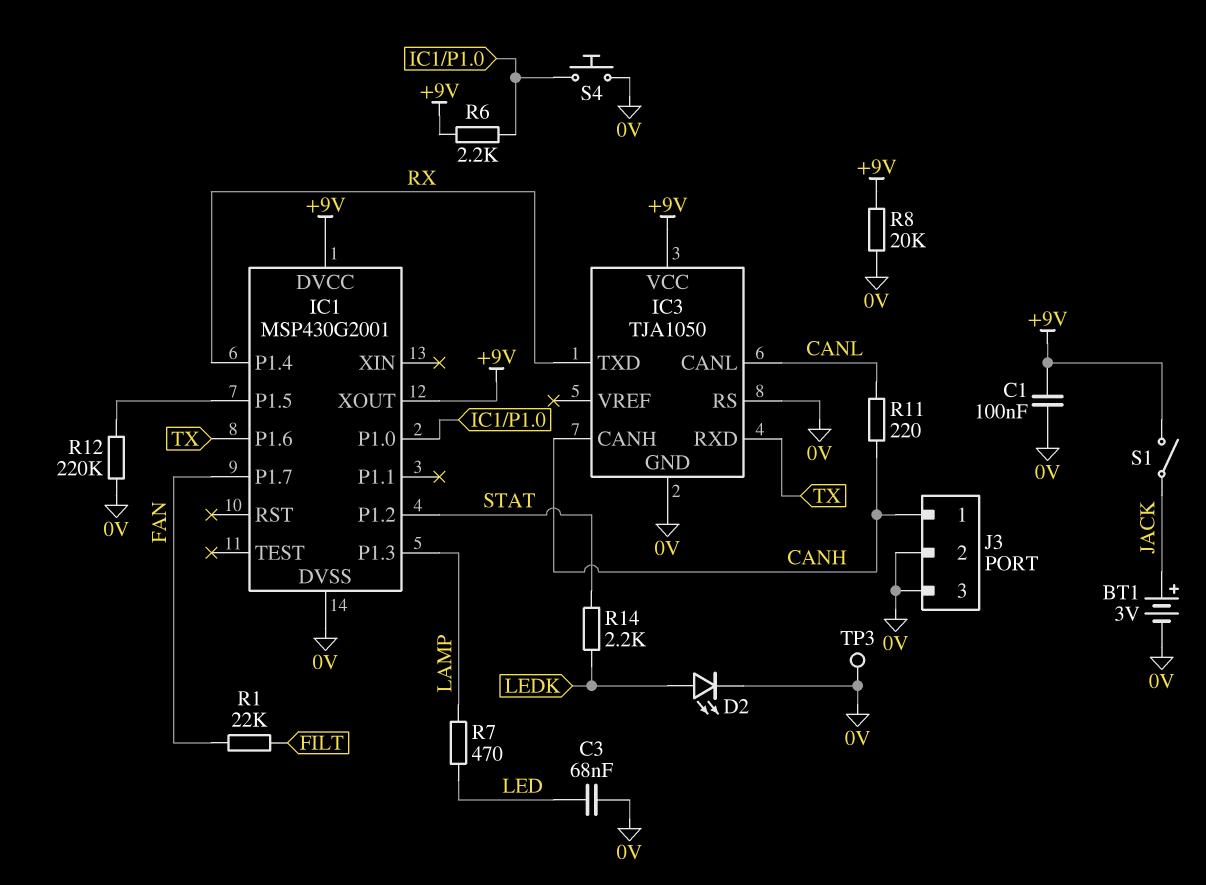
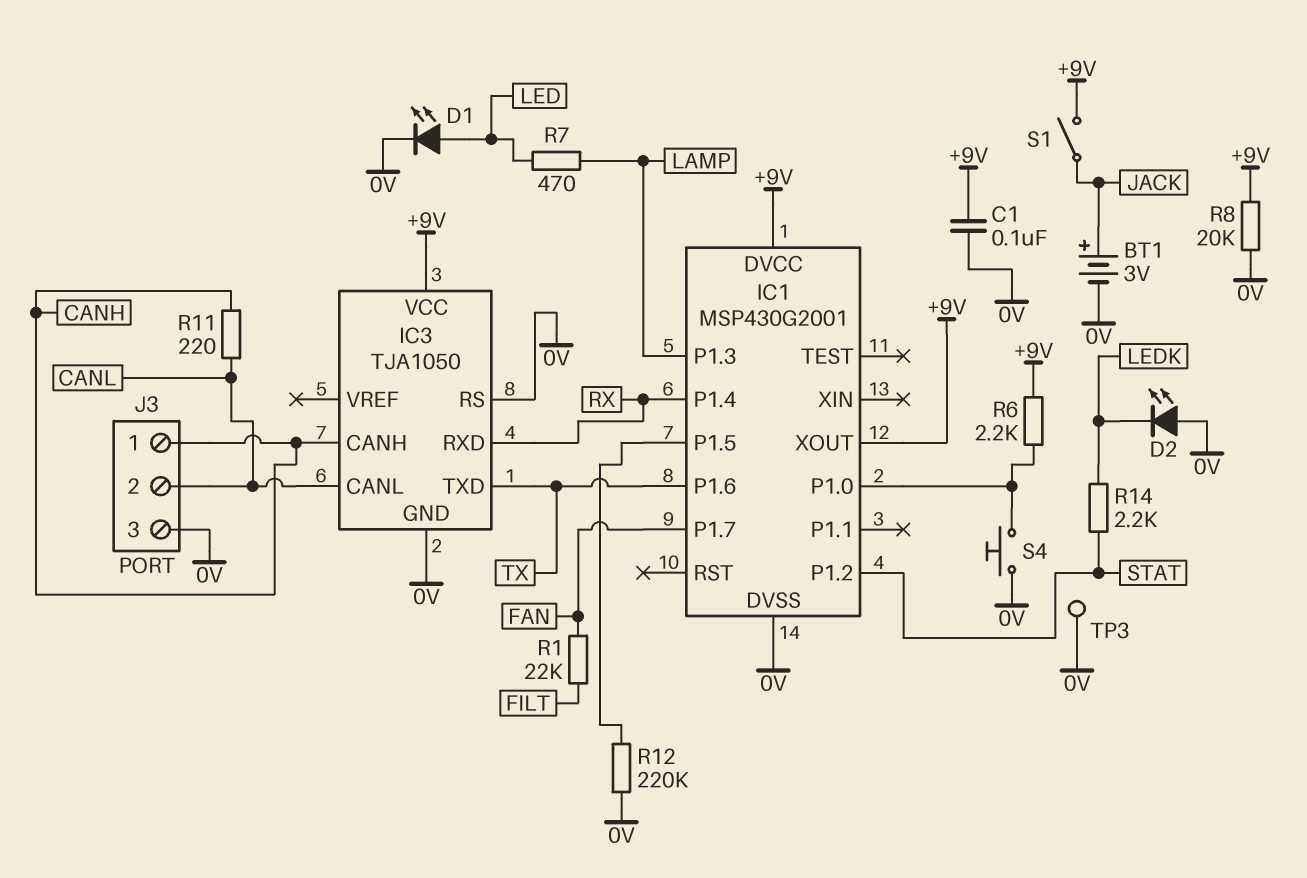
C3: 68nF (0V, LED) -> none
D1: none -> LED (A LED, K 0V)
D2: LED (A LEDK, K 0V) -> LED (A 0V, K LEDK)
IC3 pin RXD: TX -> RX
IC3 pin TXD: RX -> TX
J3 pin 2: 0V -> CANL

